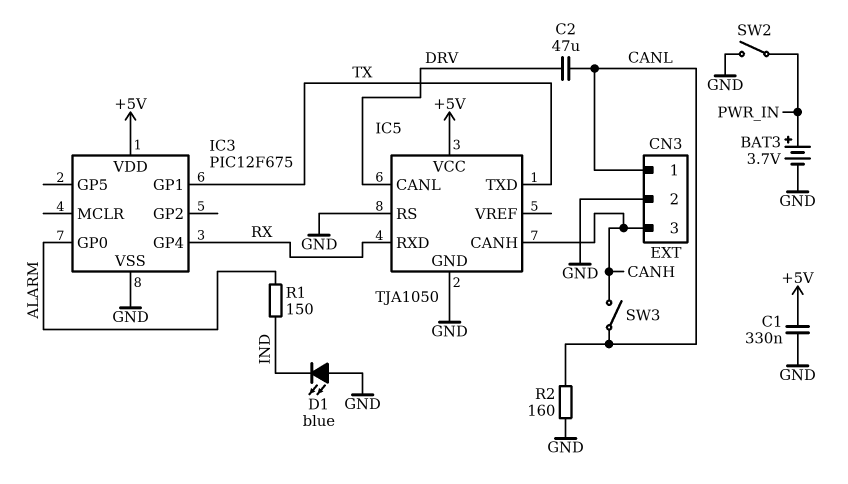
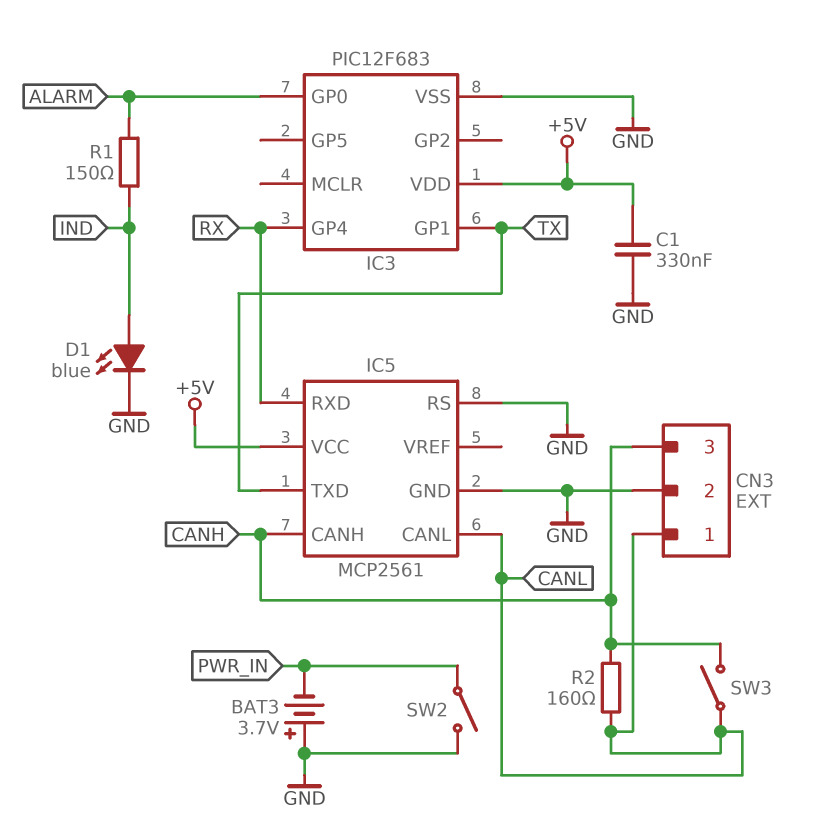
BAT3: 3.7V (plus PWR_IN, minus GND) -> 3.7V (plus GND, minus PWR_IN)
C2: 47uF (CANL, DRV) -> none
D1: LED blue (A GND, K IND) -> LED blue (A IND, K GND)
IC3: PIC12F675 -> PIC12F683
IC5: TJA1050 -> MCP2561
IC5 pin CANL: DRV -> CANL
R2: 160 (CANL, GND) -> 160 (CANH, CANL)

